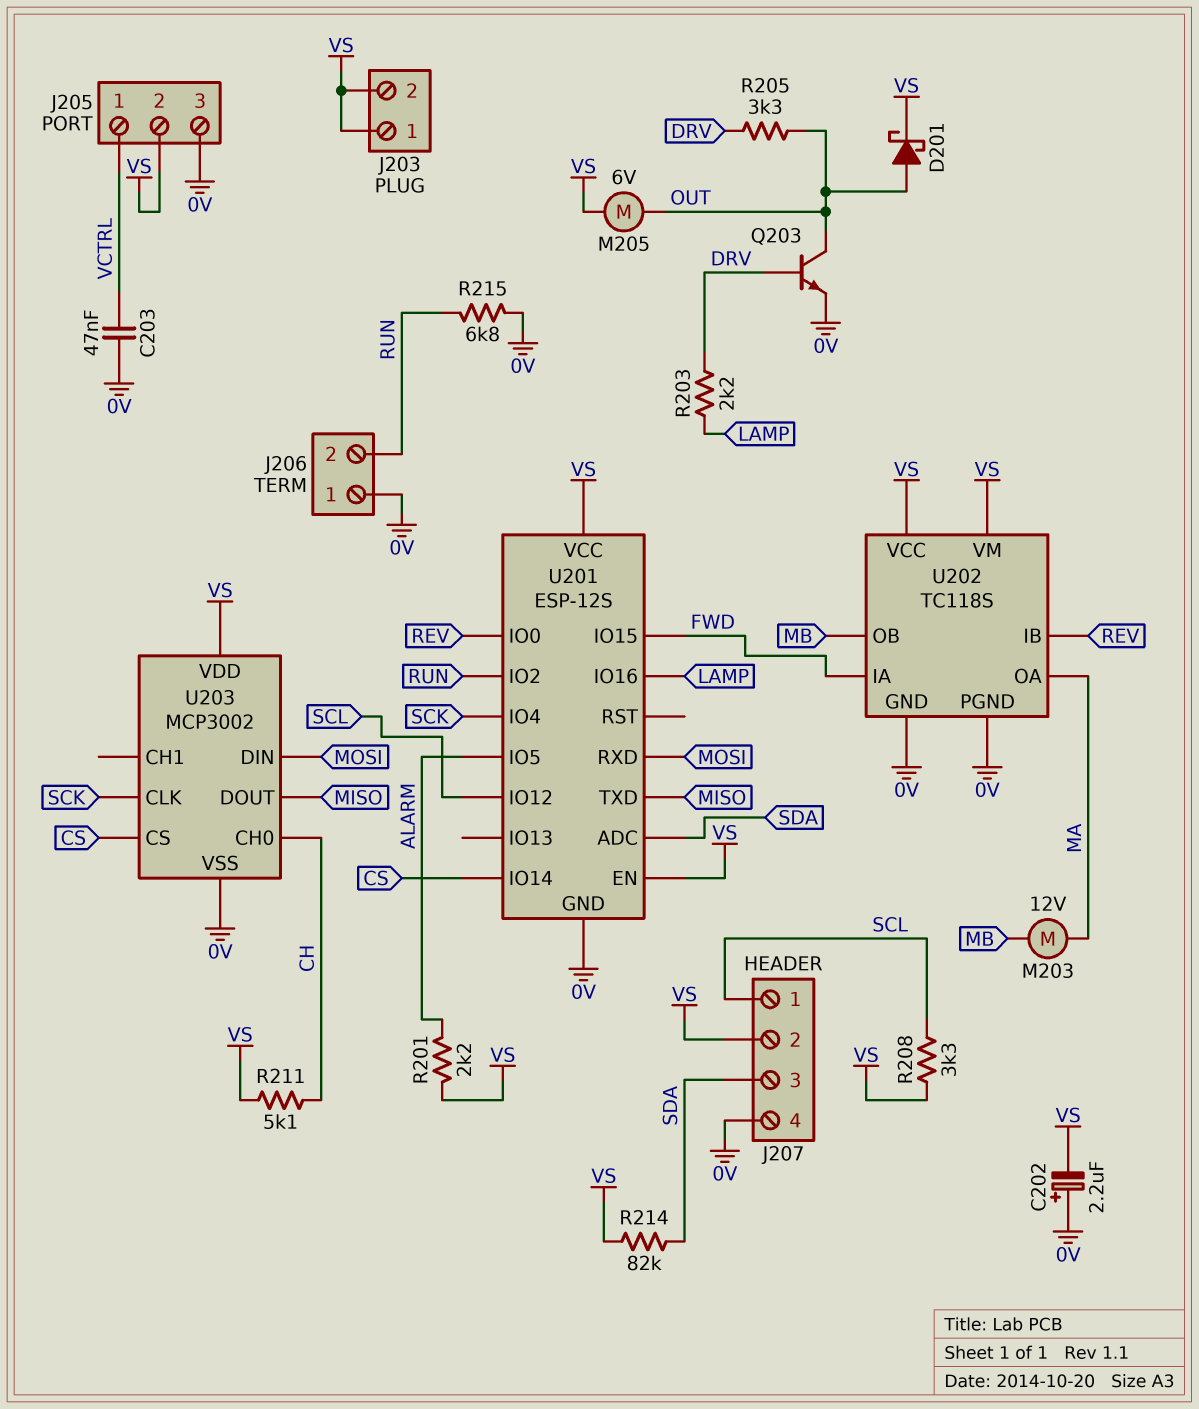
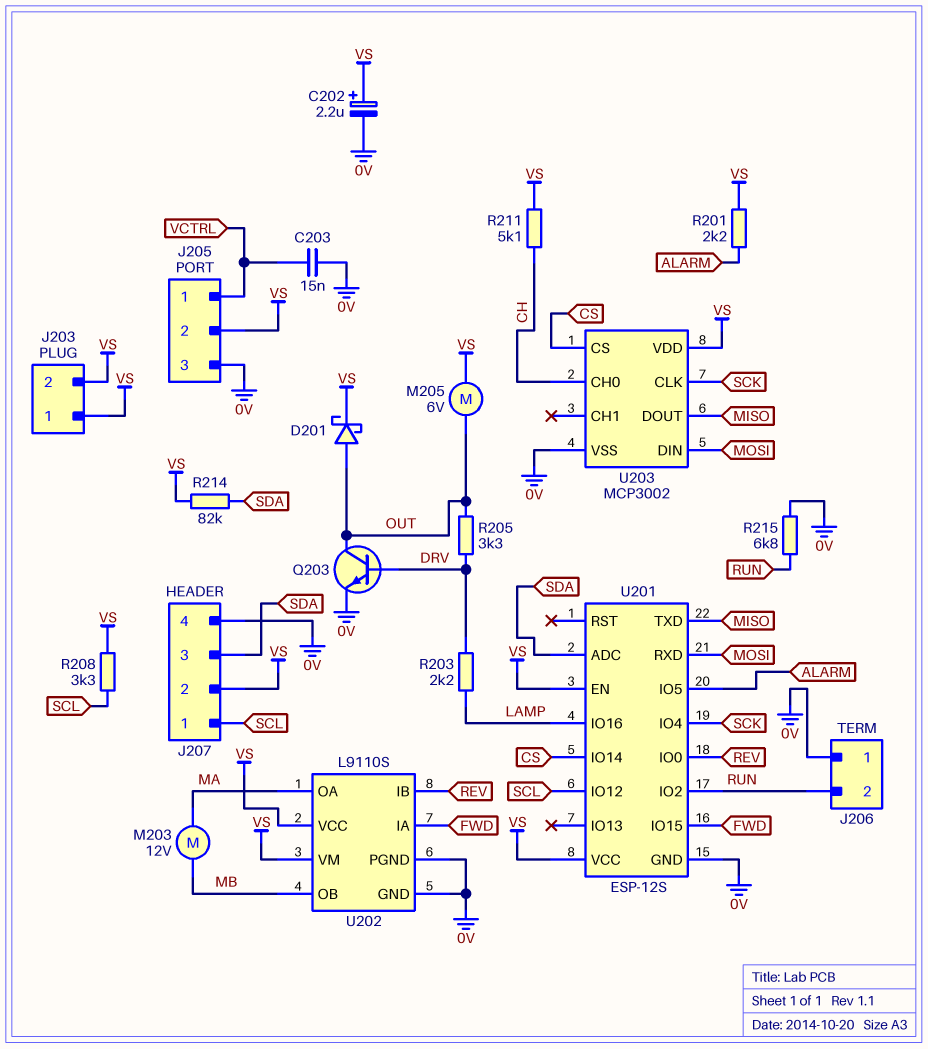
C202: 2.2uF (plus 0V, minus VS) -> 2.2uF (plus VS, minus 0V)
C203: 47nF (0V, VCTRL) -> 15nF (0V, VCTRL)
U202: TC118S -> L9110S

